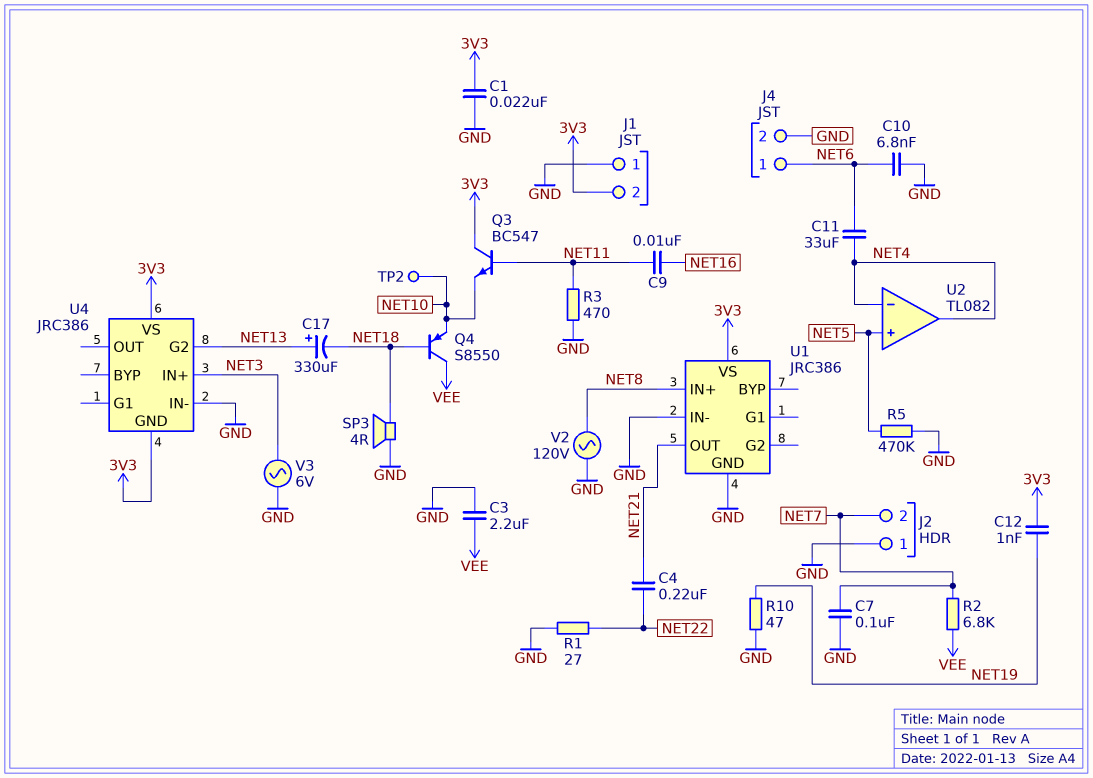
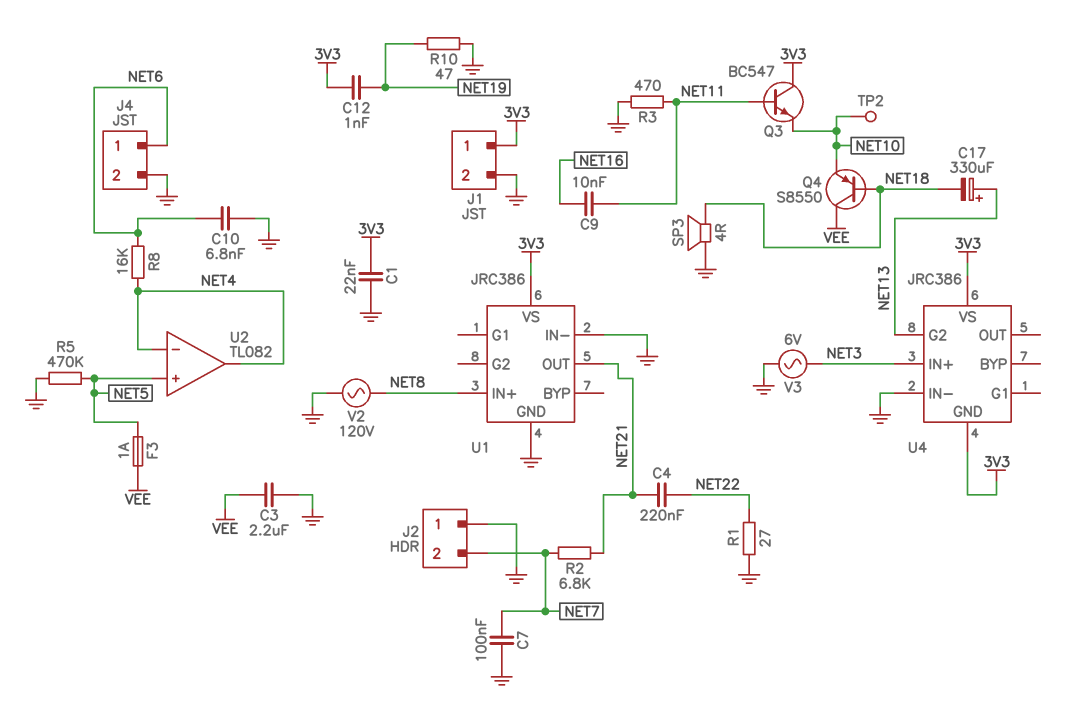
C11: 33uF (NET4, NET6) -> none
F3: none -> 1A (NET5, VEE)
J1 pin 1: GND -> 3V3
J1 pin 2: 3V3 -> GND
R2: 6.8k (NET7, VEE) -> 6.8k (NET7, NET21)
R8: none -> 16k (NET4, NET6)

